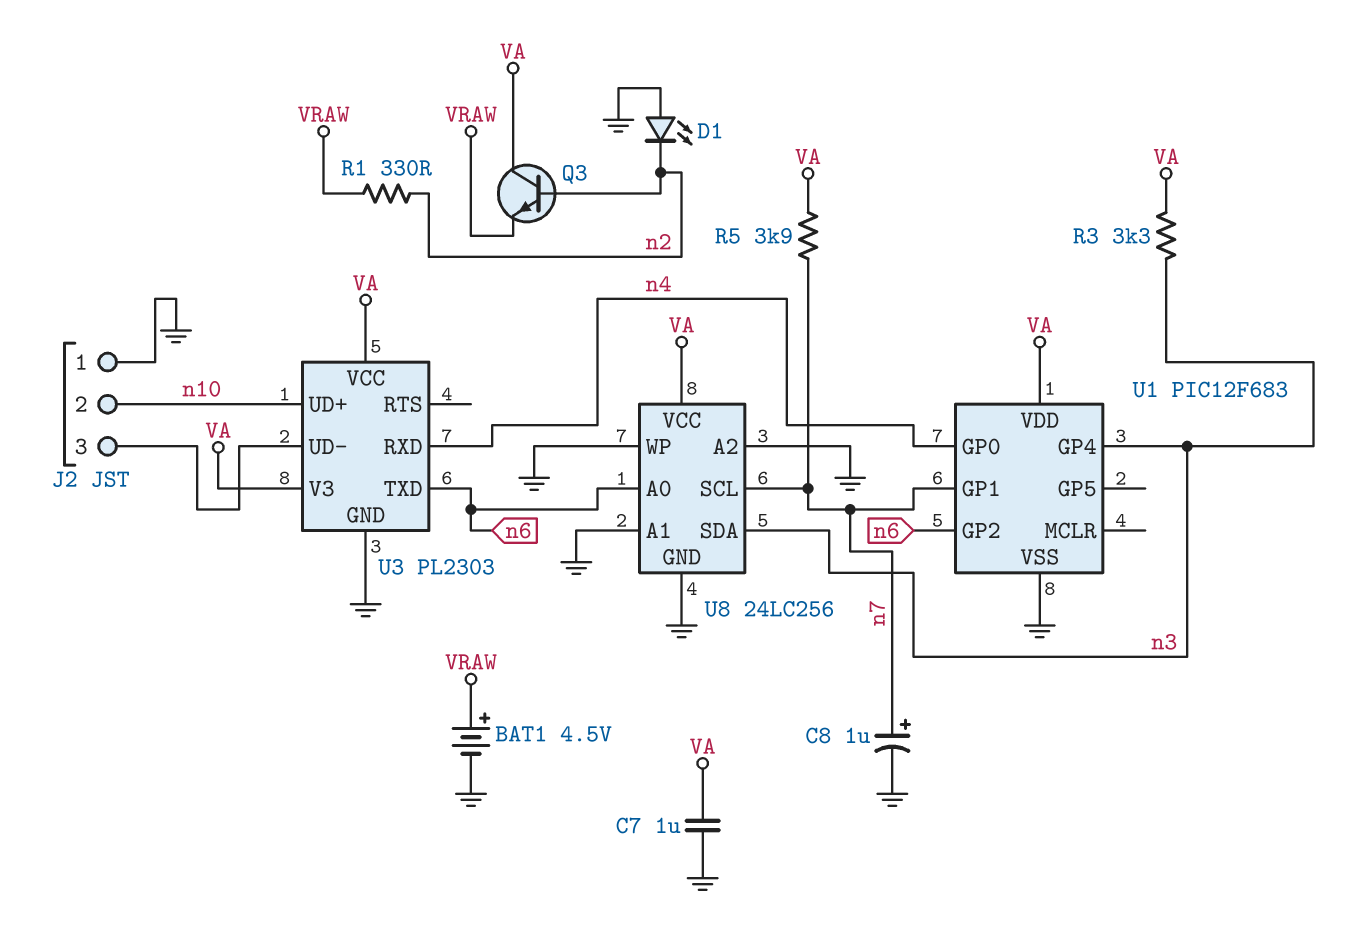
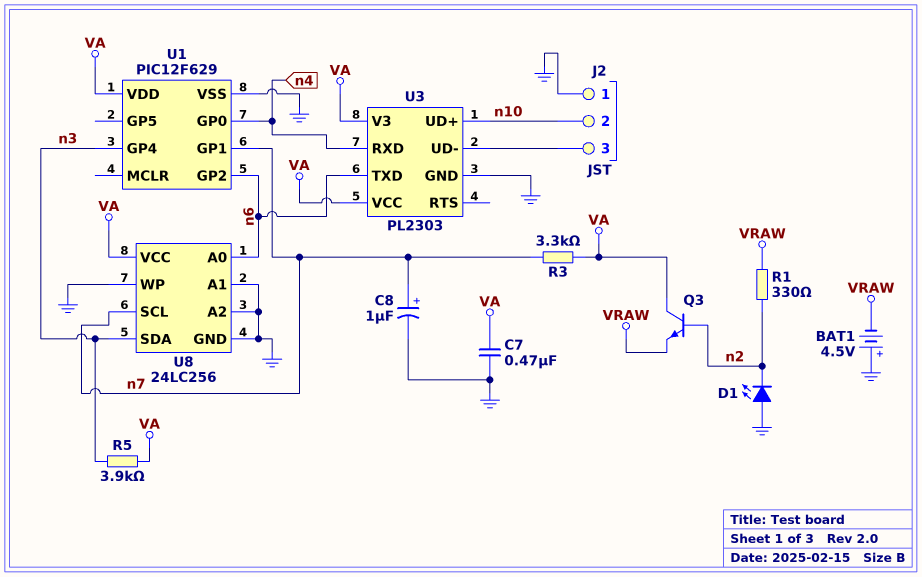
BAT1: 4.5V (plus VRAW, minus GND) -> 4.5V (plus GND, minus VRAW)
C7: 1uF (GND, VA) -> 470nF (GND, VA)
R3: 3.3k (VA, n3) -> 3.3k (VA, n7)
R5: 3.9k (VA, n7) -> 3.9k (VA, n3)
U1: PIC12F683 -> PIC12F629

